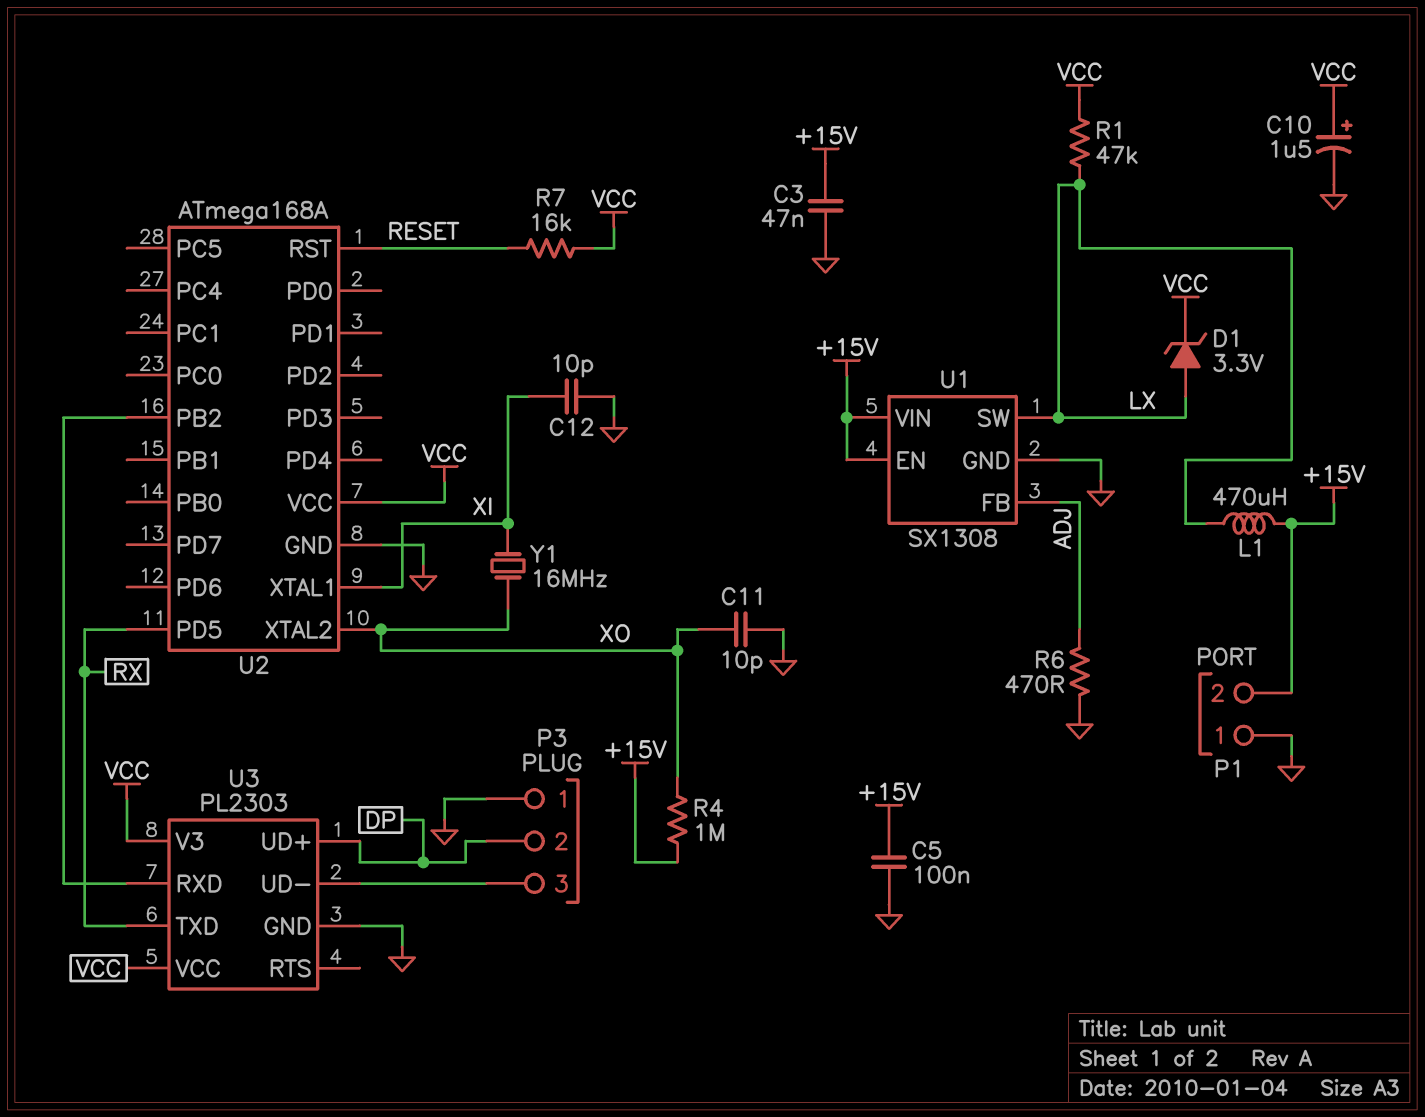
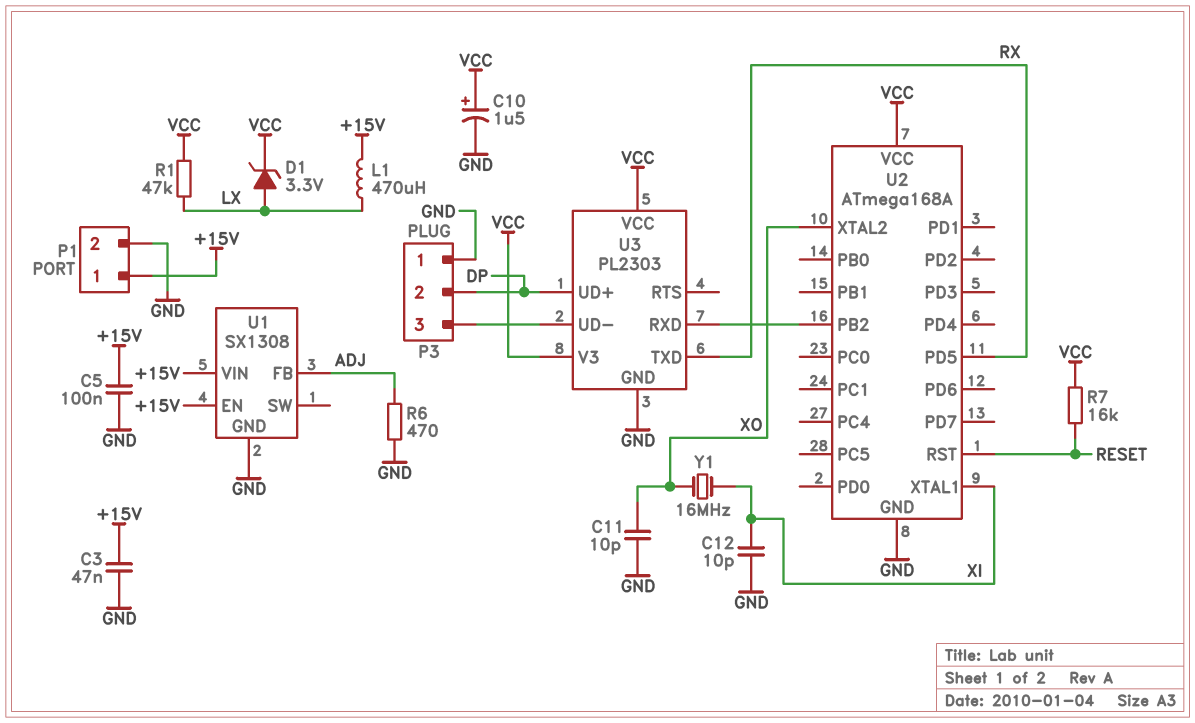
P1 pin 1: GND -> +15V
P1 pin 2: +15V -> GND
R4: 1M (+15V, XO) -> none
U1 pin SW: LX -> none

